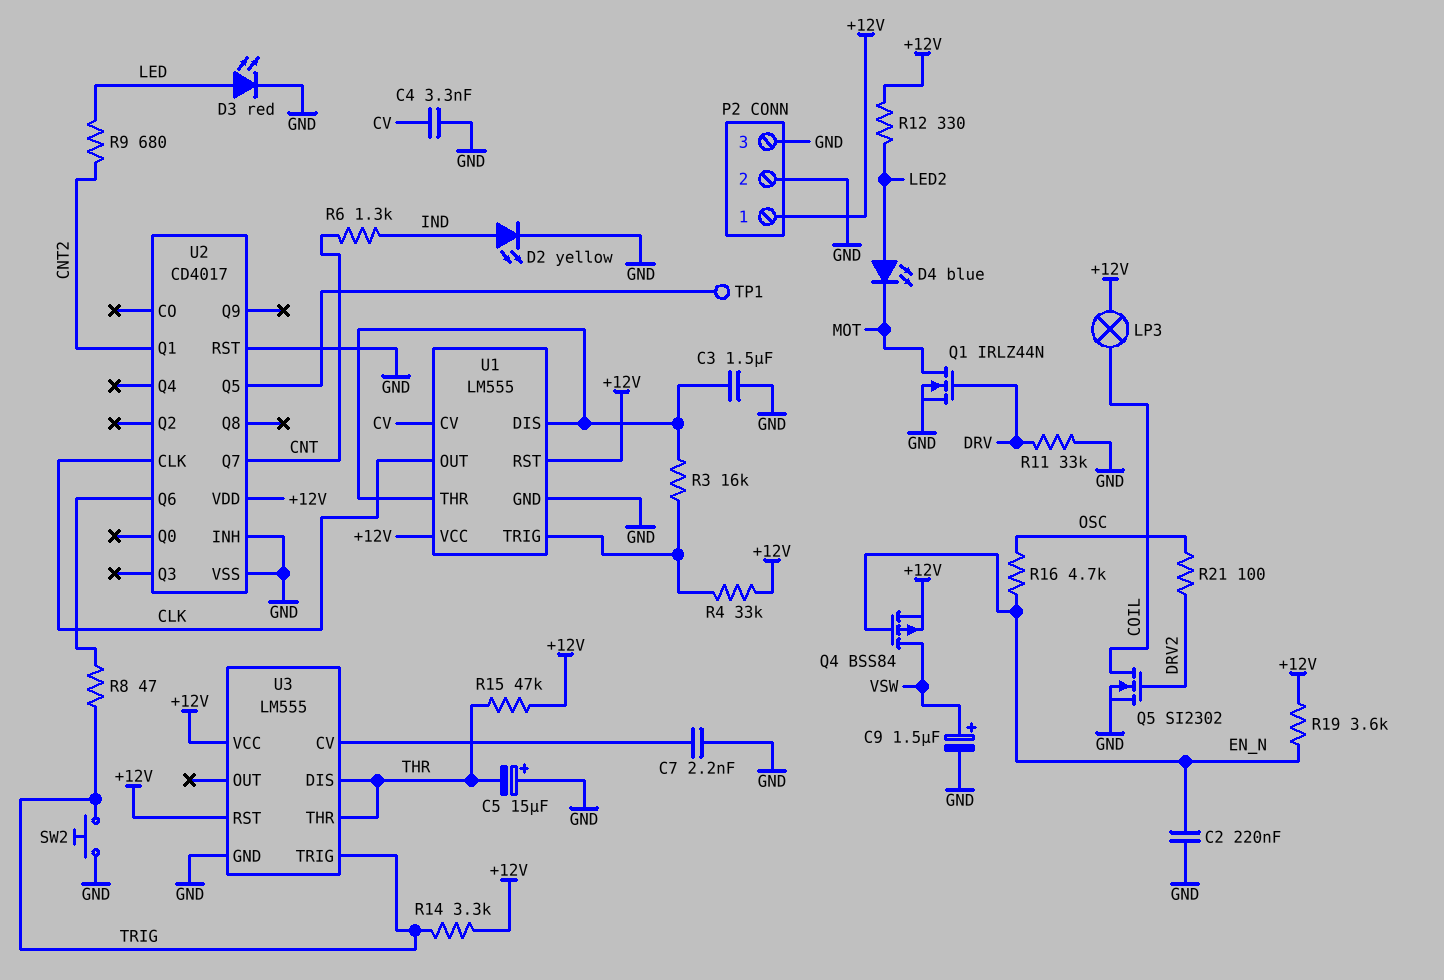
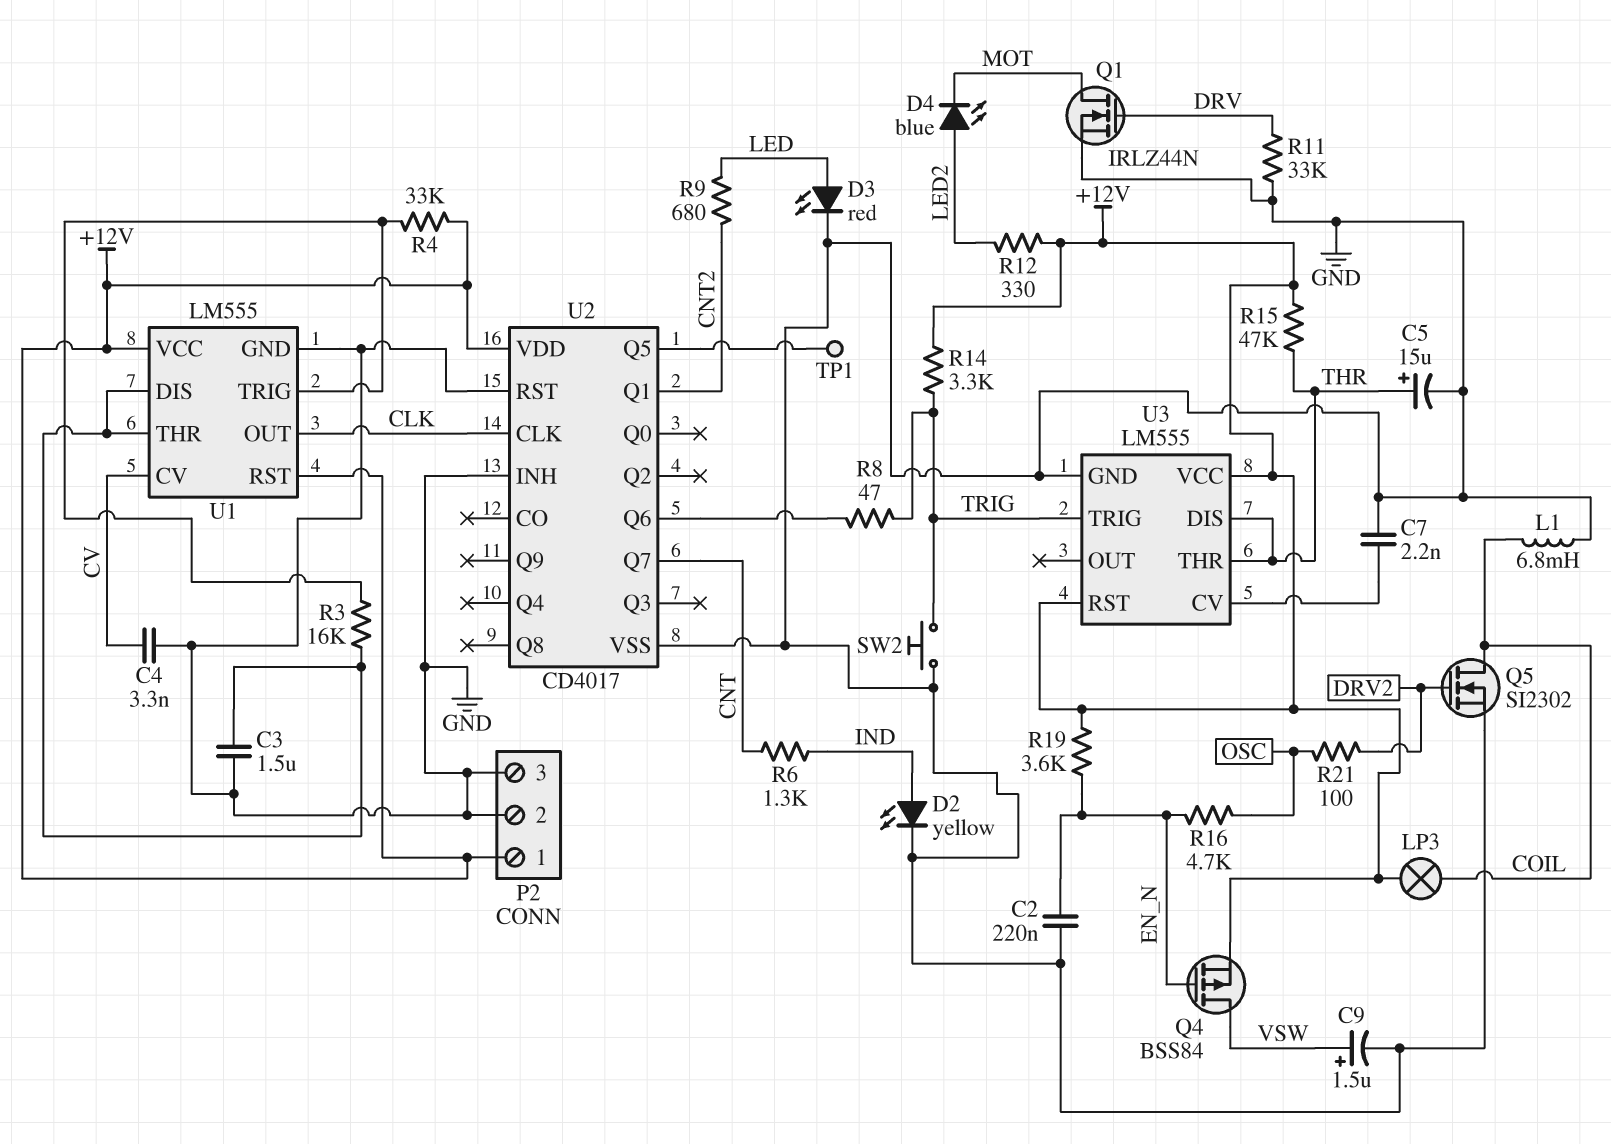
C5: 15uF (plus GND, minus THR) -> 15uF (plus THR, minus GND)
L1: none -> 6.8mH (COIL, GND)

